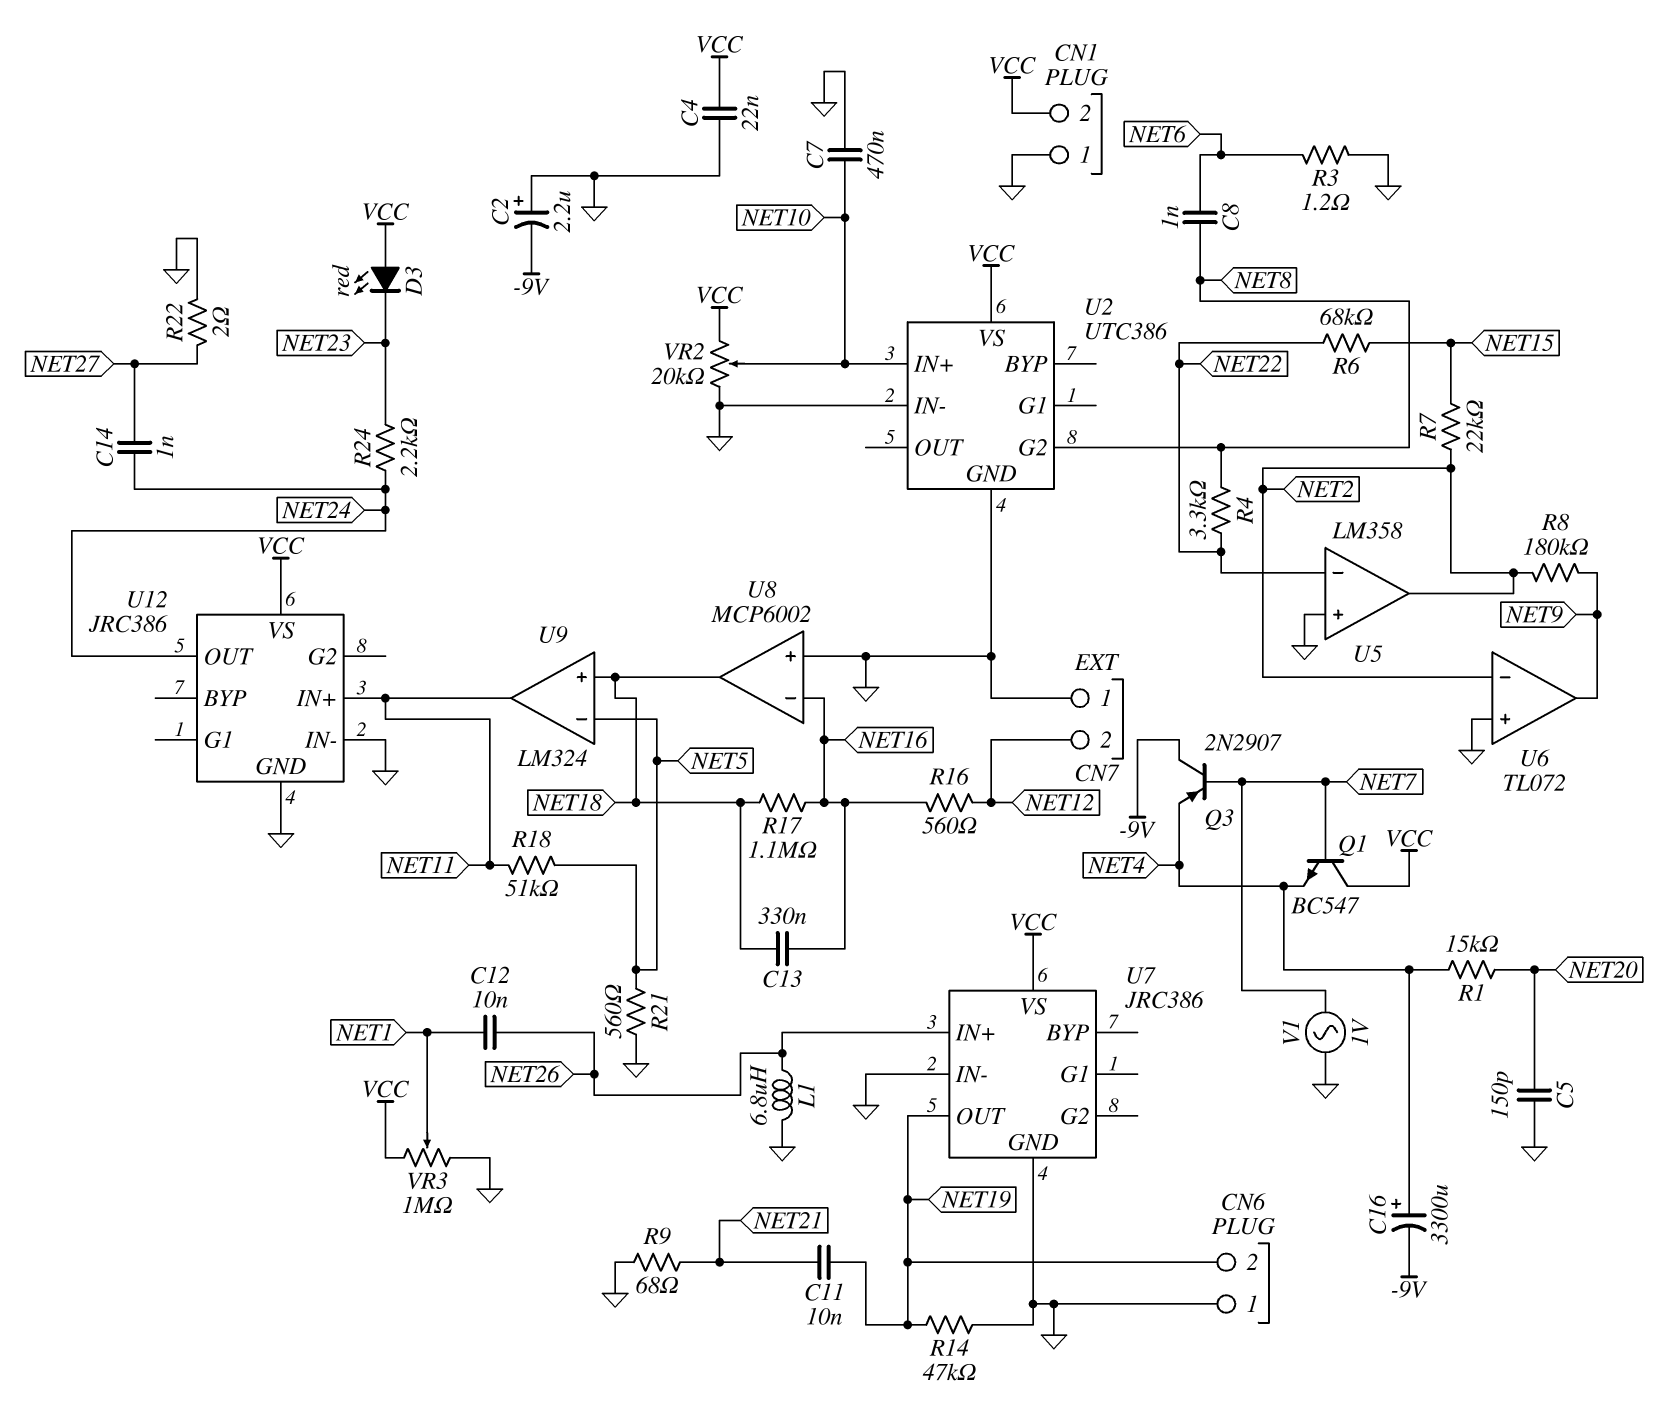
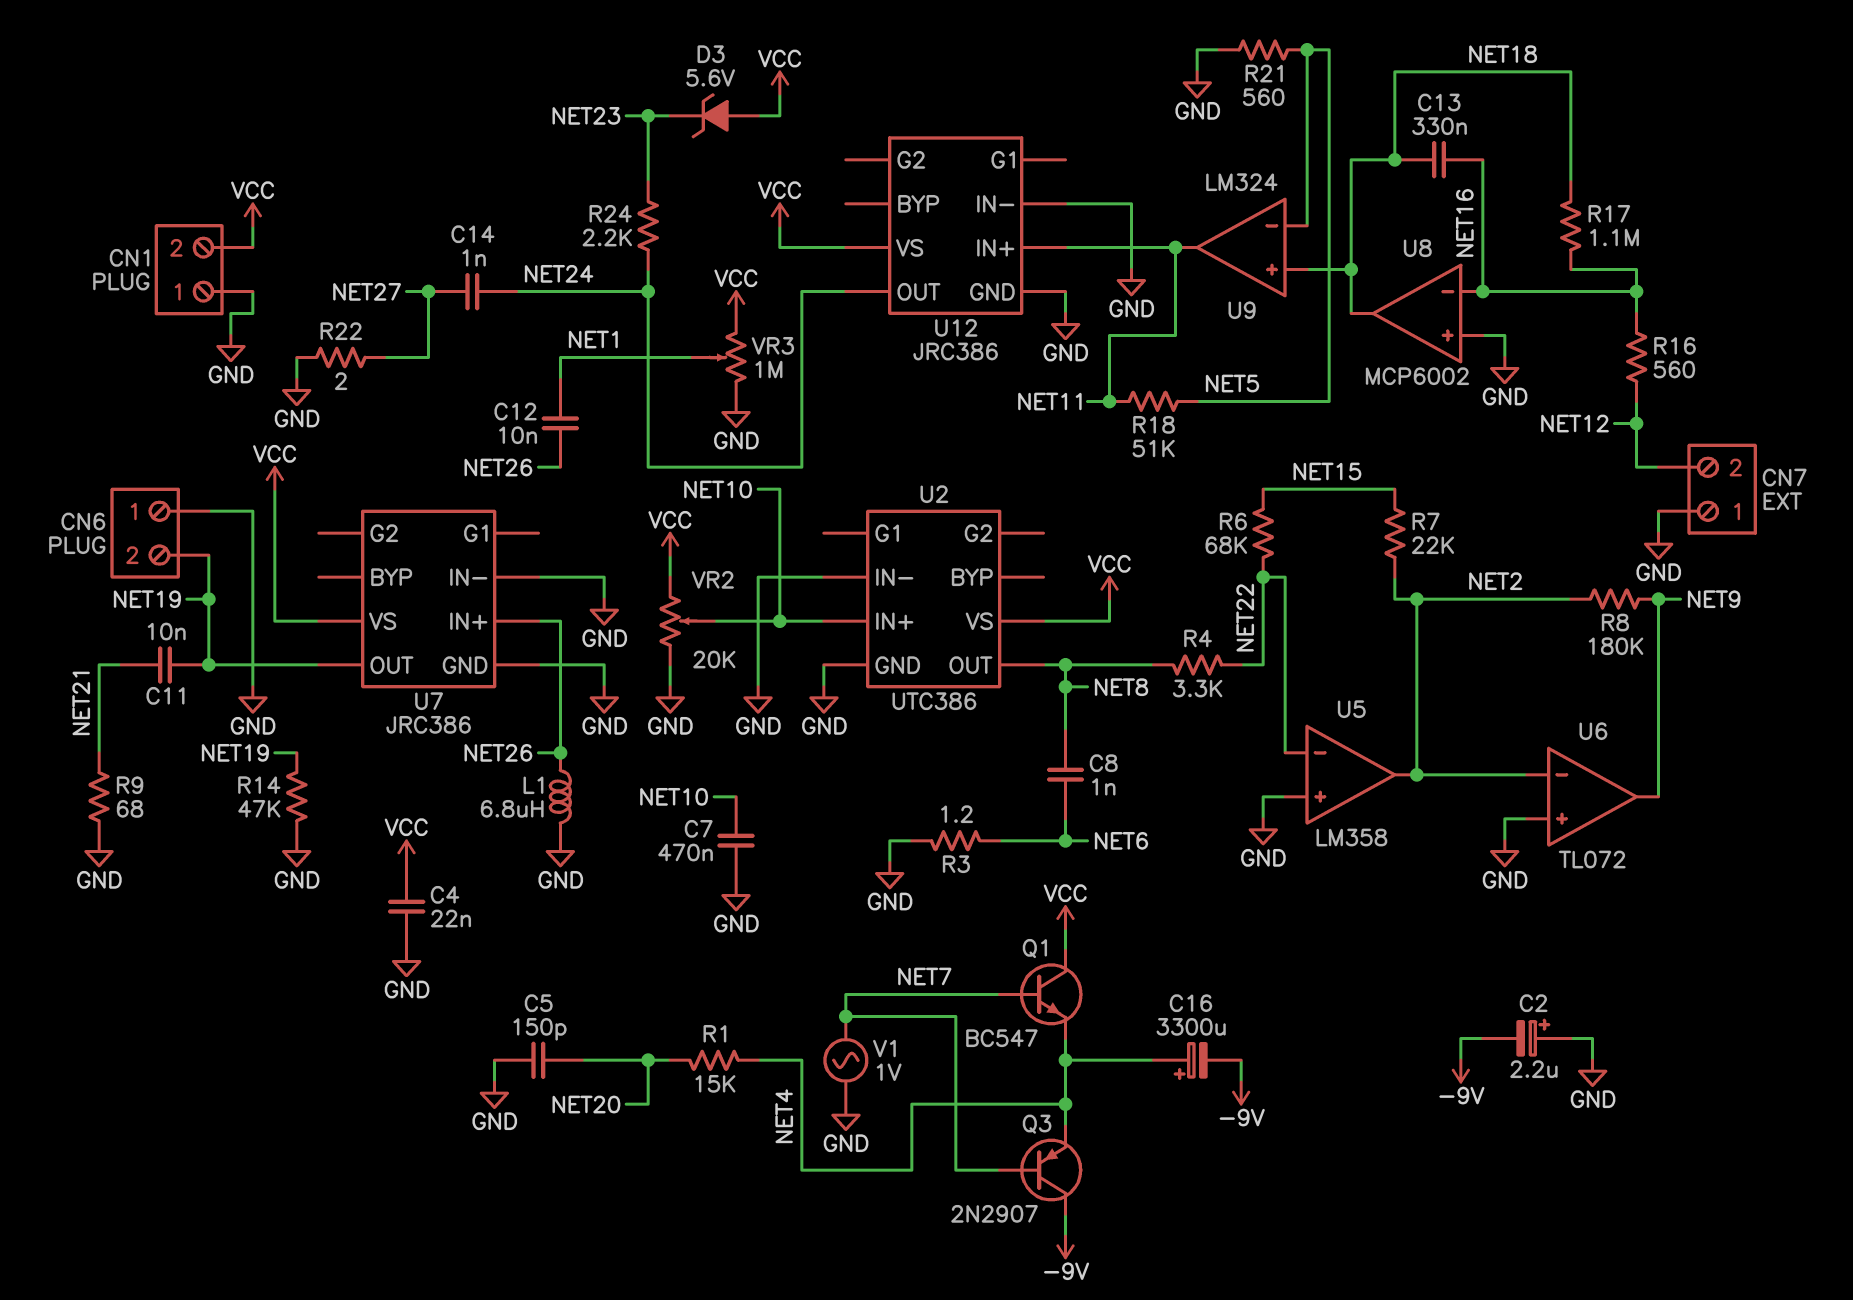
D3: LED red (A VCC, K NET23) -> zener 5.6V (A VCC, K NET23)
U2 pin G2: NET8 -> none
U2 pin OUT: none -> NET8

